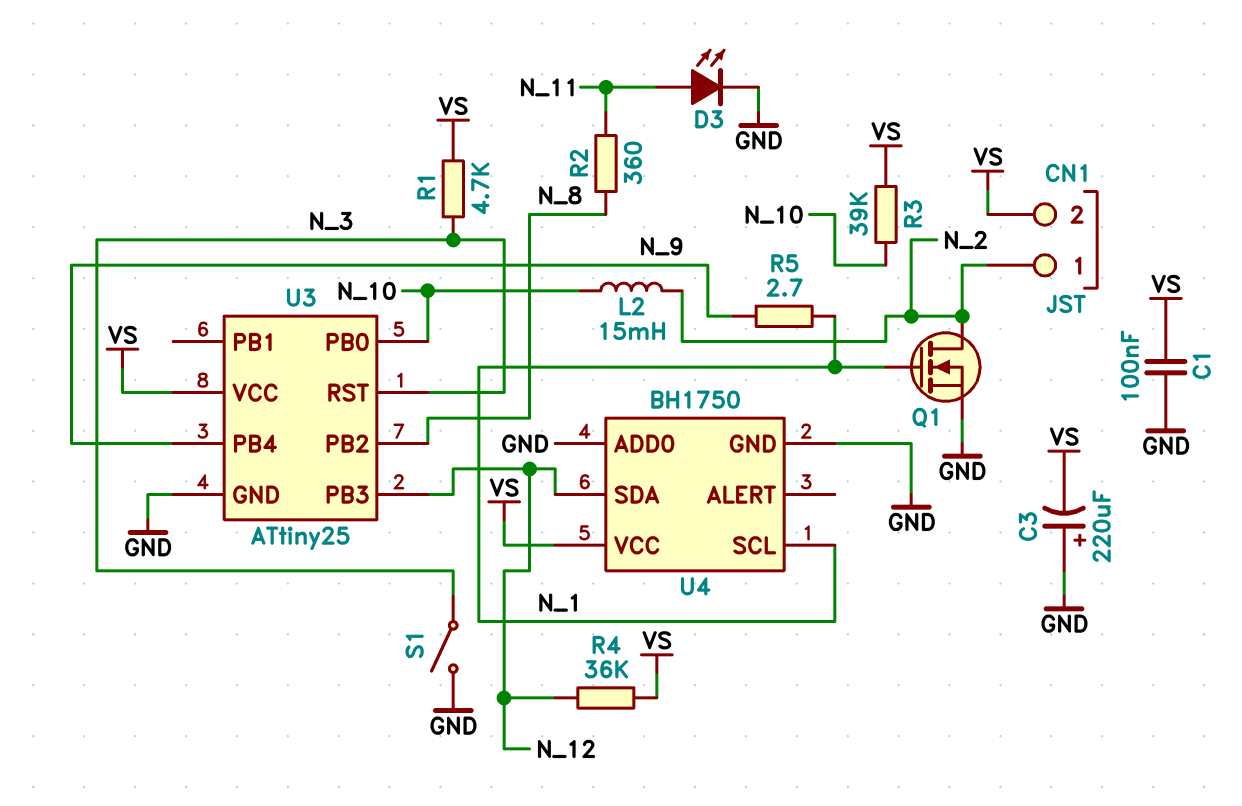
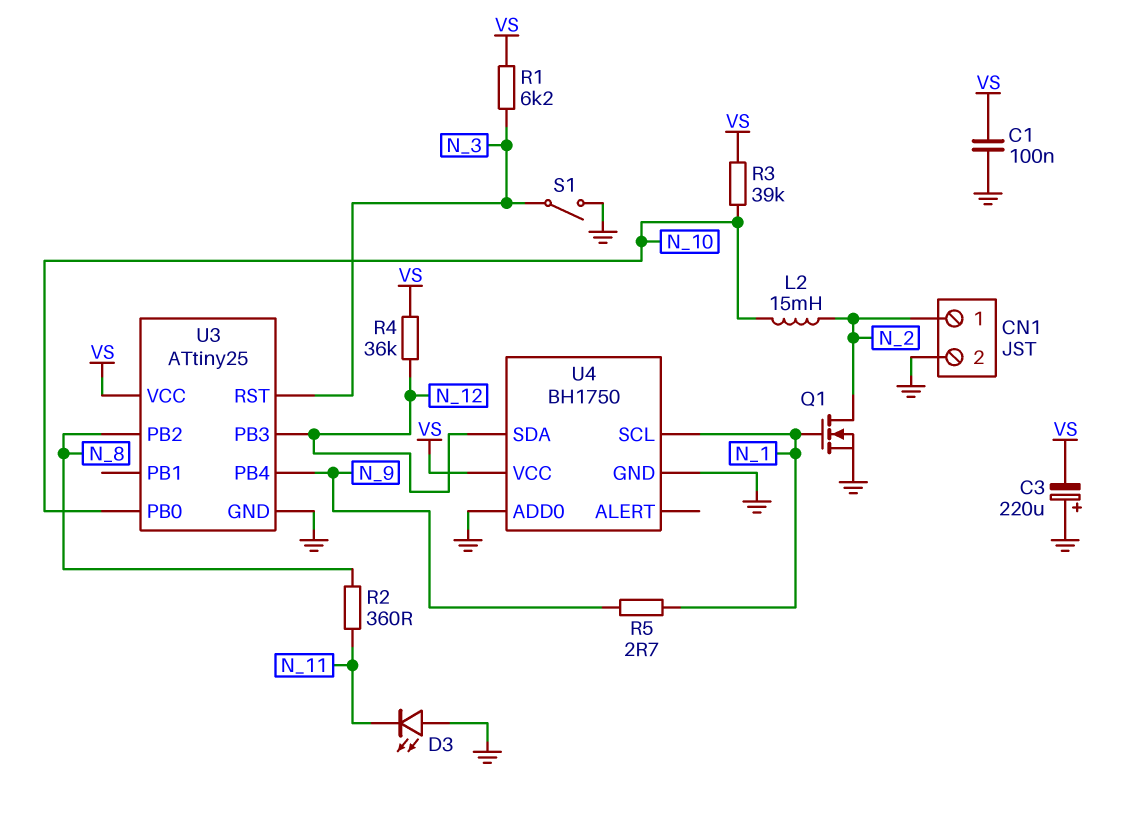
CN1 pin 2: VS -> GND
D3: LED (A N_11, K GND) -> LED (A GND, K N_11)
R1: 4.7k (N_3, VS) -> 6.2k (N_3, VS)

